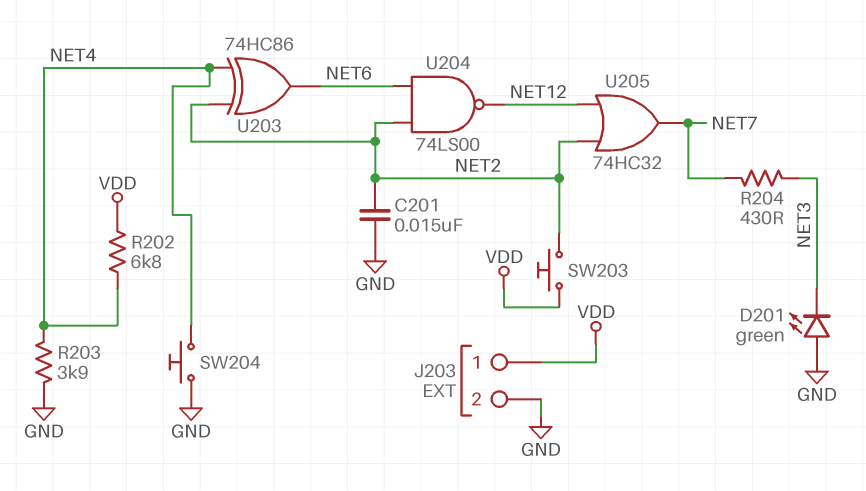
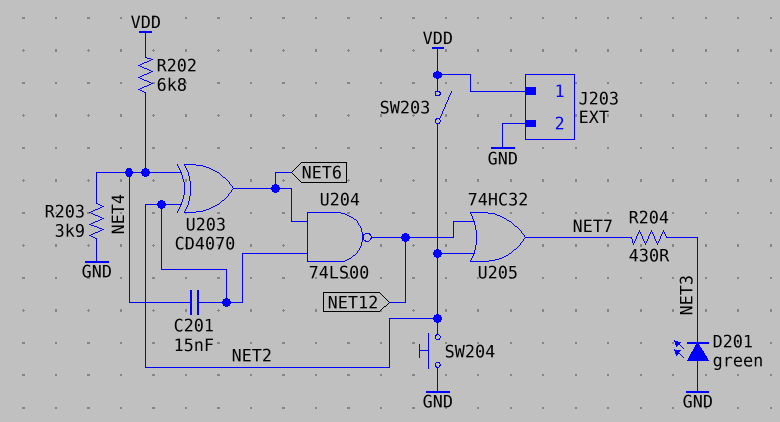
C201: 15nF (GND, NET2) -> 15nF (NET2, NET4)
SW203: button (NET2, VDD) -> switch (NET2, VDD)
SW204: button (GND, NET4) -> button (GND, NET2)
U203: XOR 74HC86 (in NET2, in NET4, out NET6) -> XOR CD4070 (in NET2, in NET4, out NET6)

